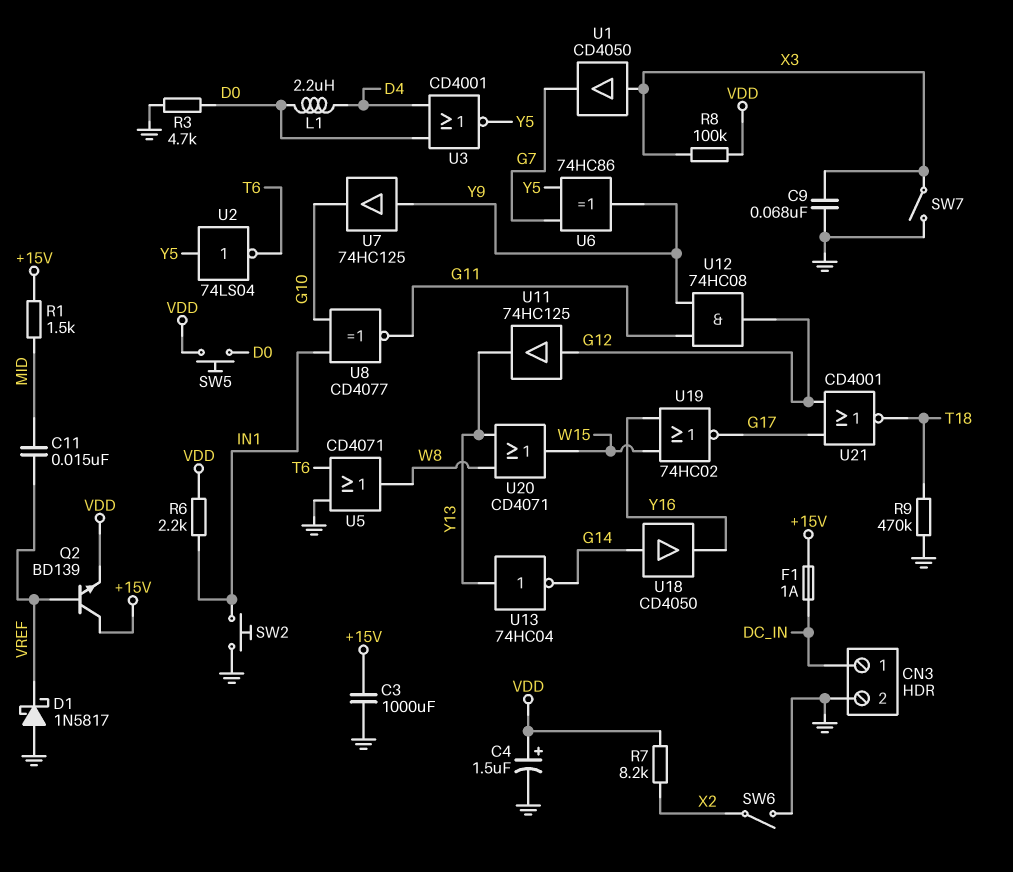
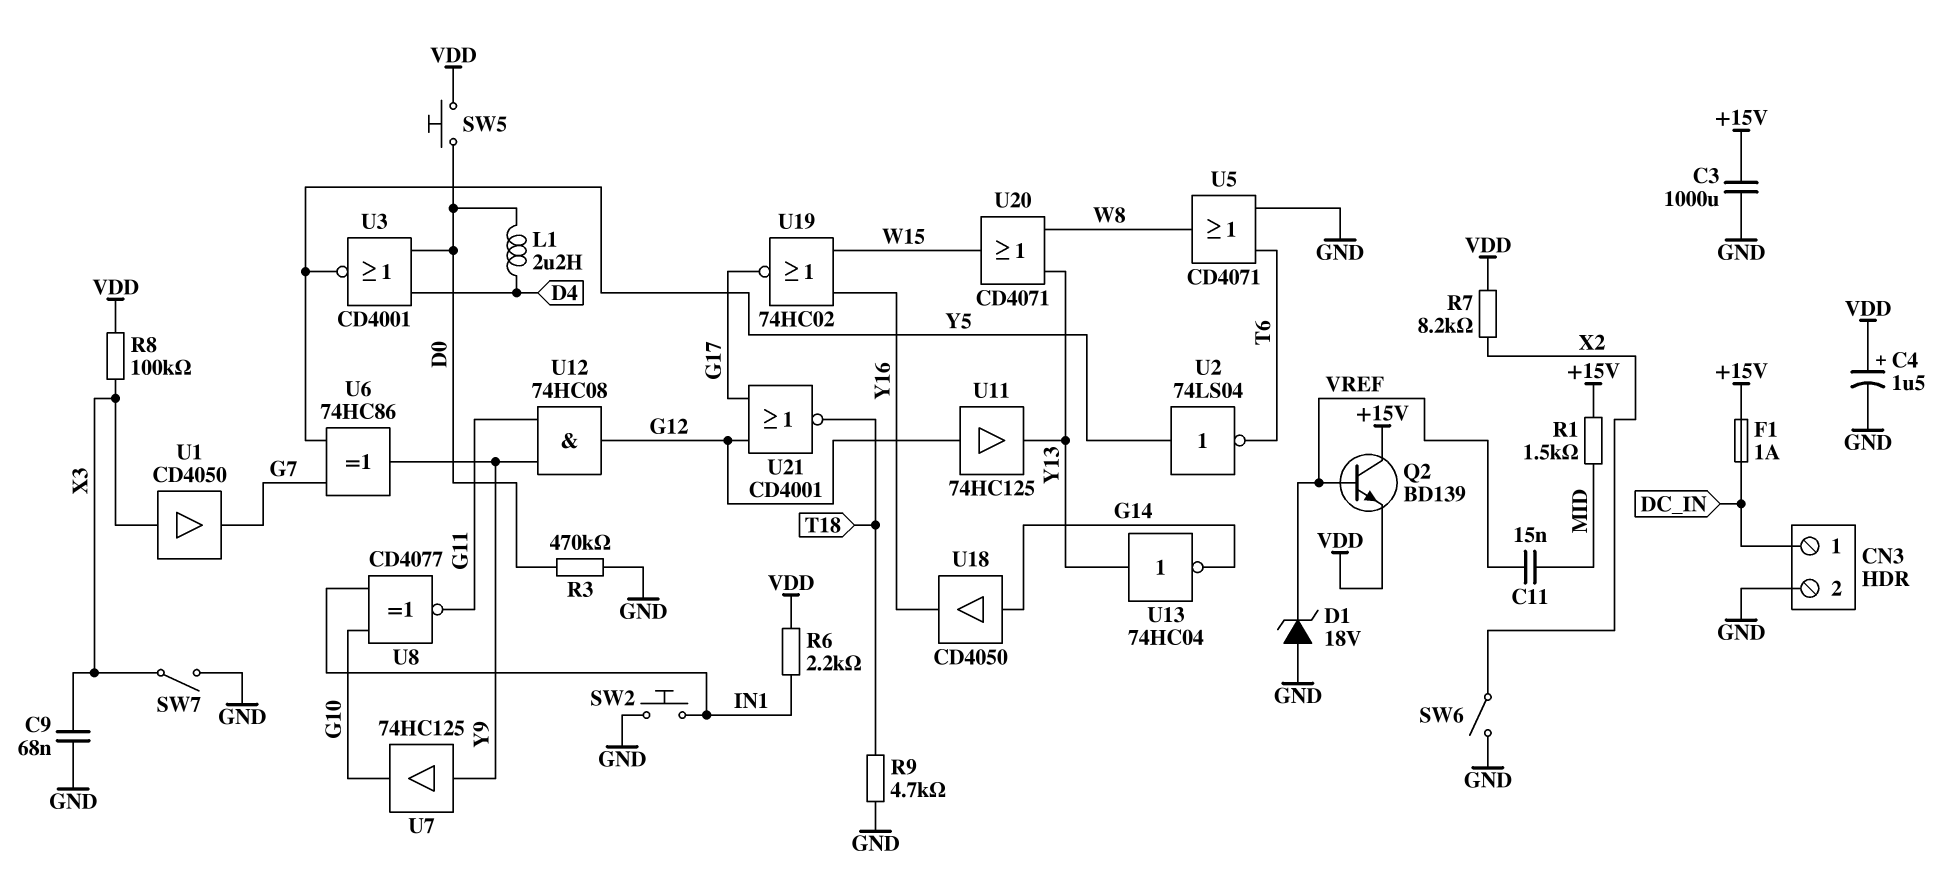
D1: schottky 1N5817 (A GND, K VREF) -> zener 18V (A GND, K VREF)
R3: 4.7k (D0, GND) -> 470k (D0, GND)
R9: 470k (GND, T18) -> 4.7k (GND, T18)

